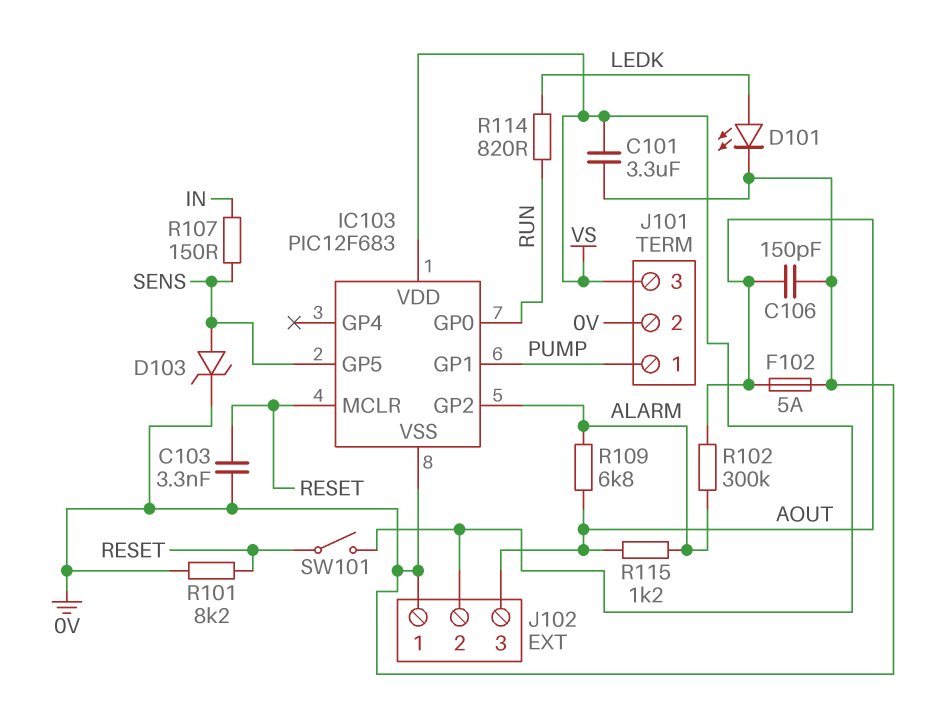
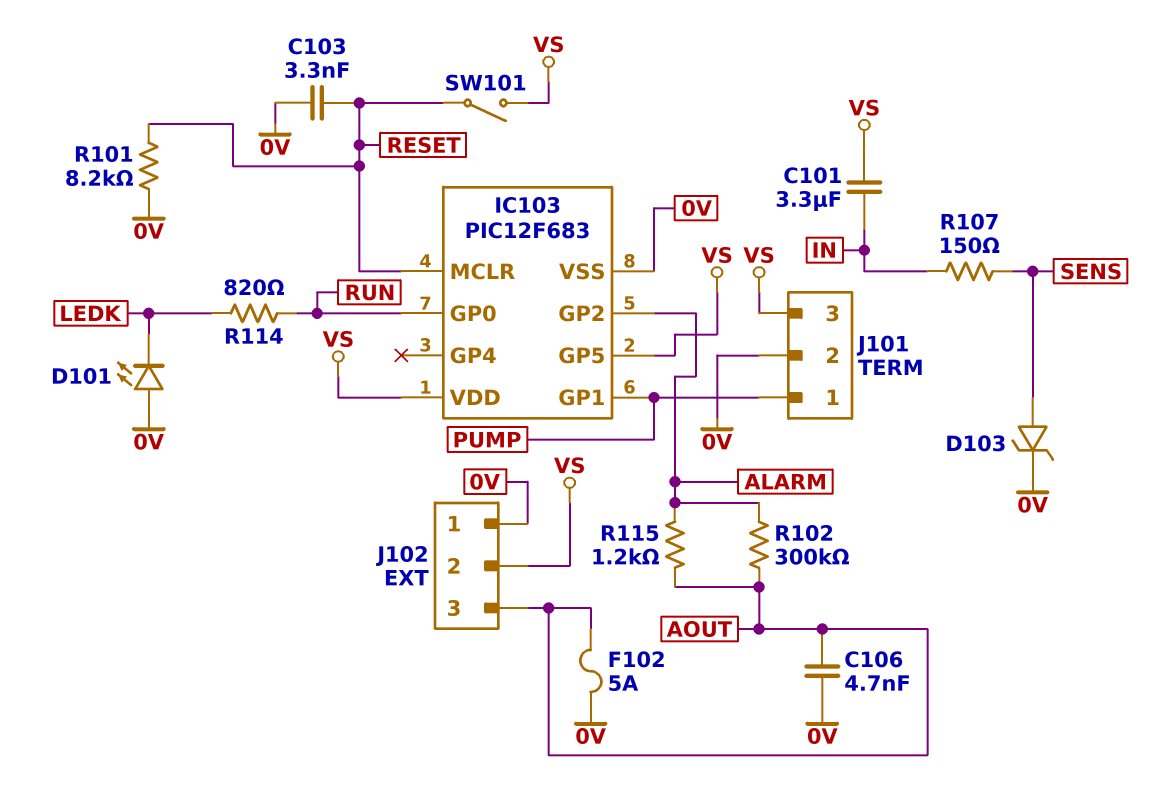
C101: 3.3uF (0V, VS) -> 3.3uF (IN, VS)
C106: 150pF (0V, AOUT) -> 4.7nF (0V, AOUT)
D101: LED (A LEDK, K 0V) -> LED (A 0V, K LEDK)
IC103 pin GP5: SENS -> VS
R109: 6.8k (ALARM, AOUT) -> none

